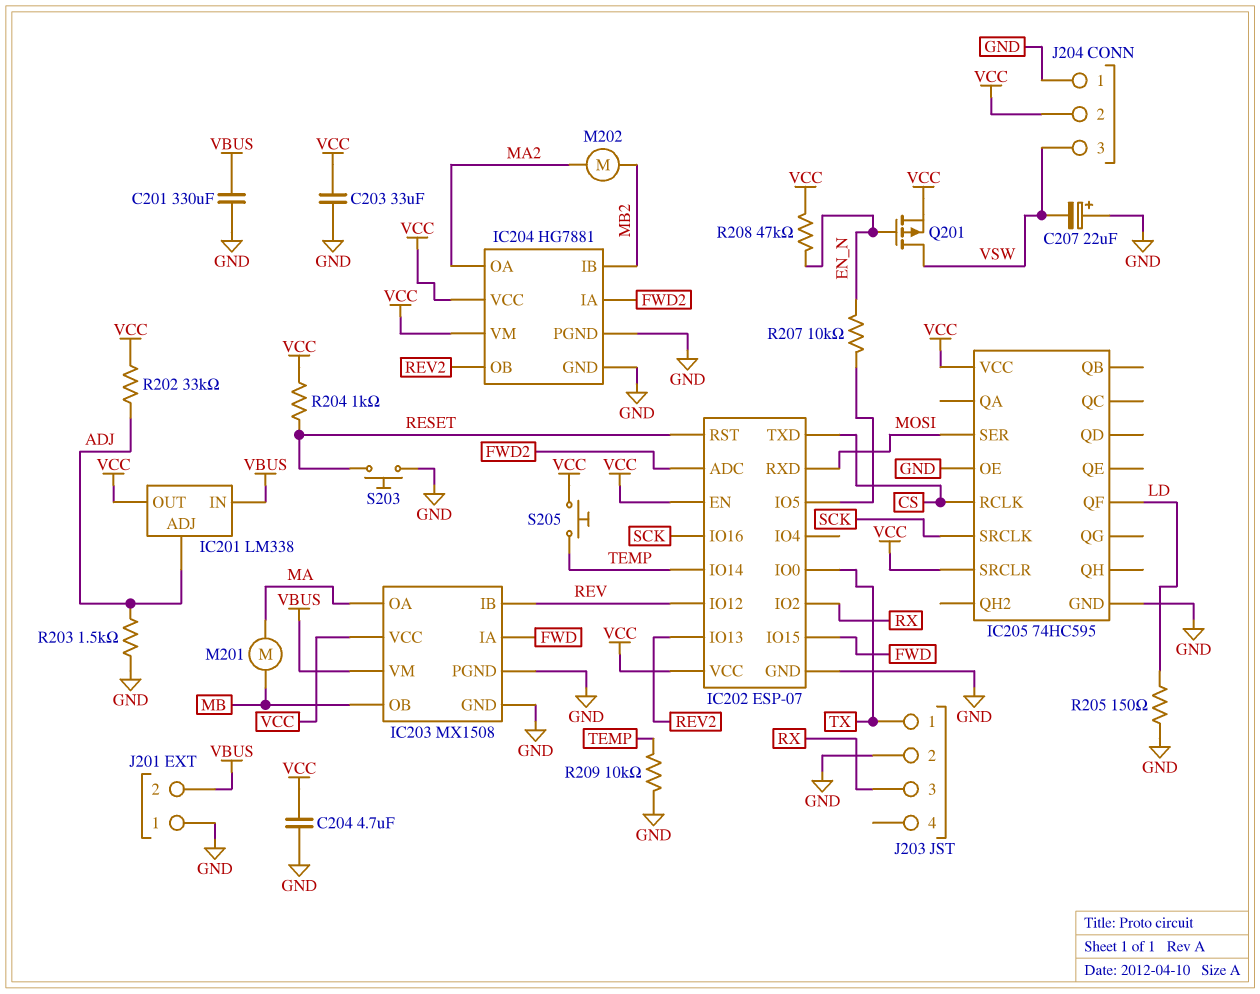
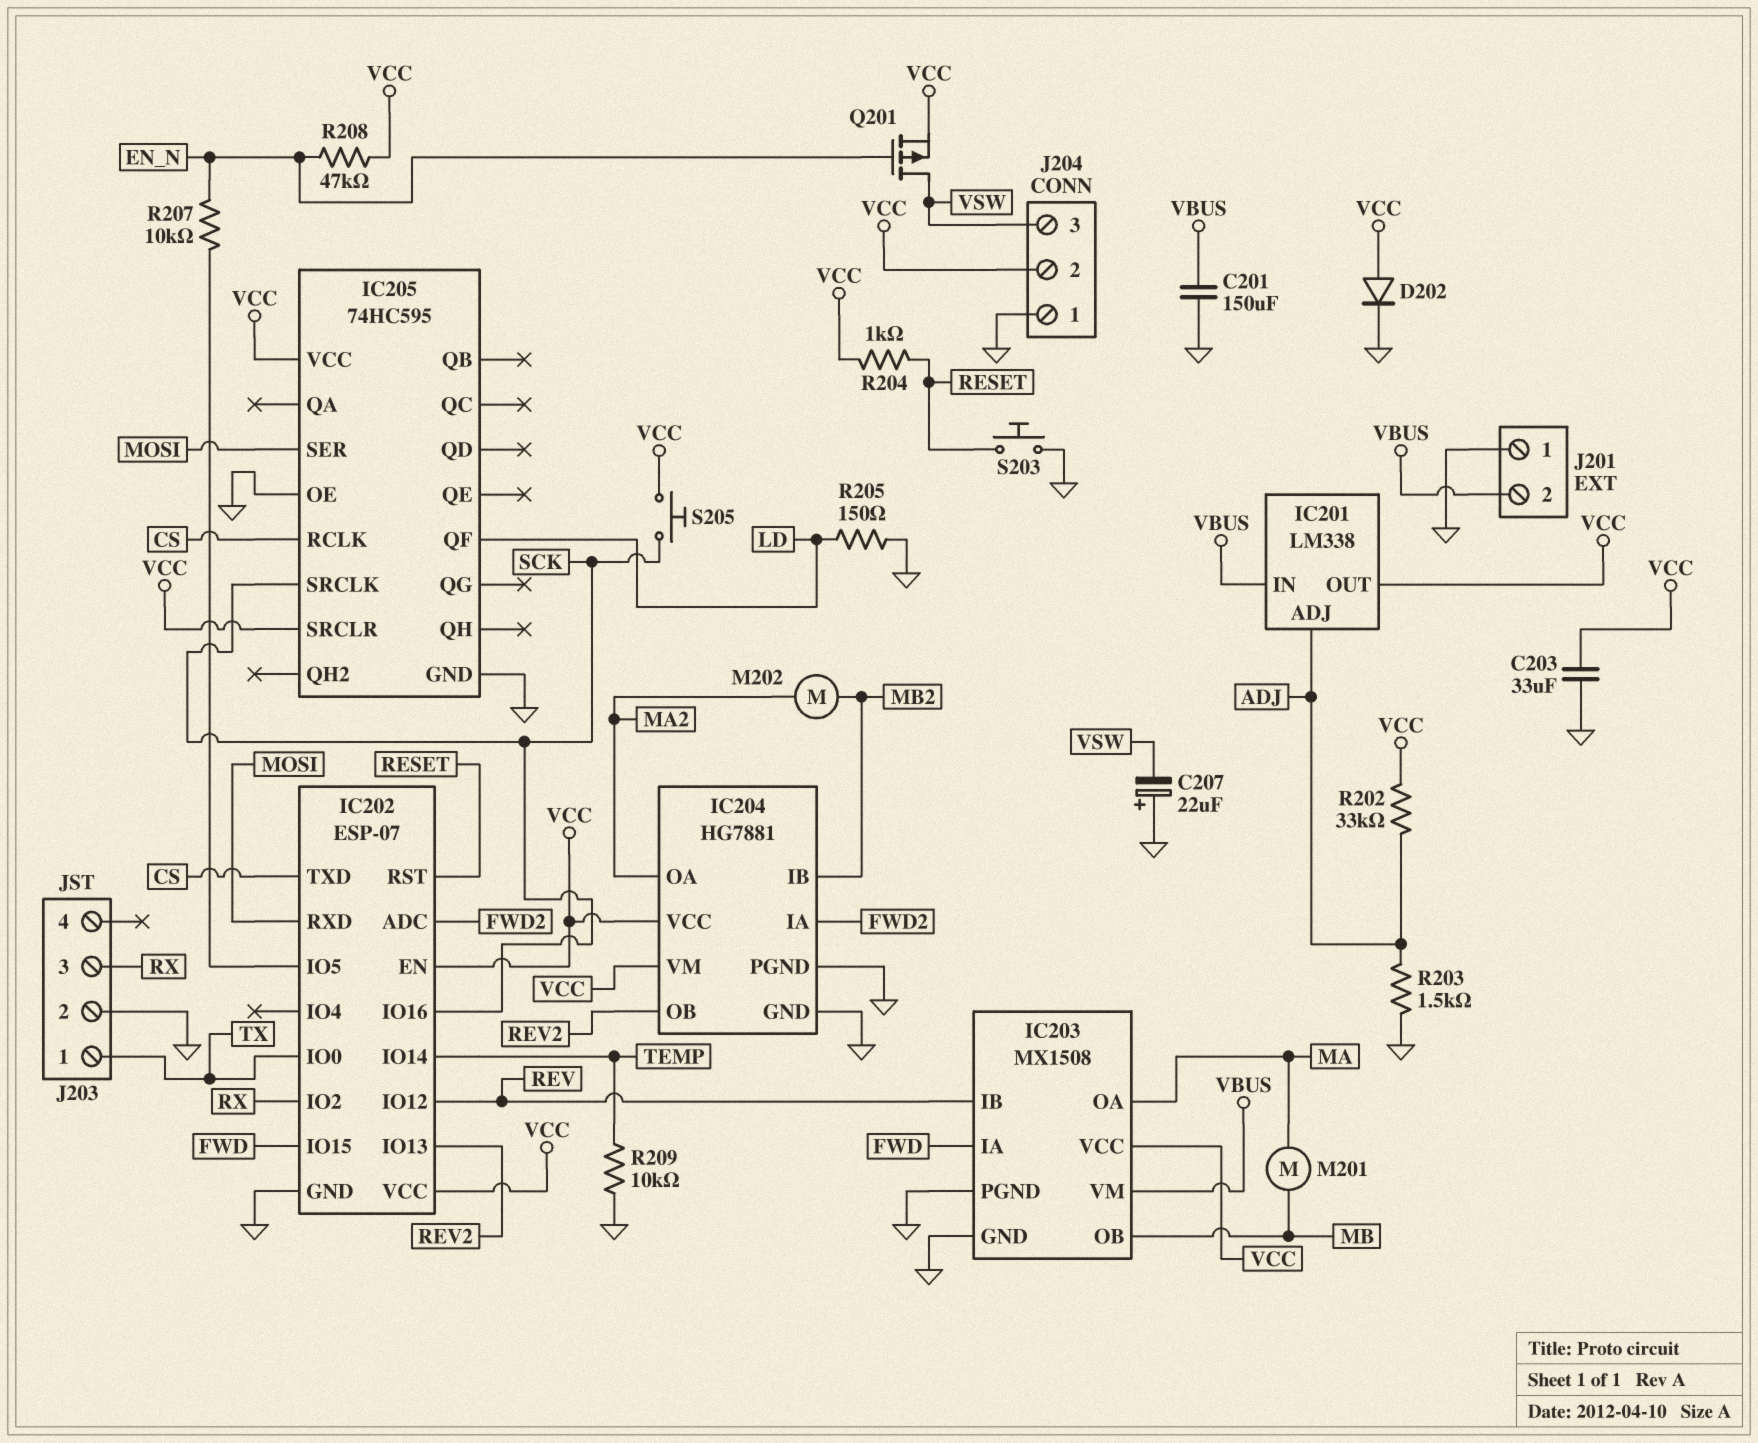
C201: 330uF (GND, VBUS) -> 150uF (GND, VBUS)
C204: 4.7uF (GND, VCC) -> none
D202: none -> diode (A VCC, K GND)
S205: button (TEMP, VCC) -> button (SCK, VCC)

